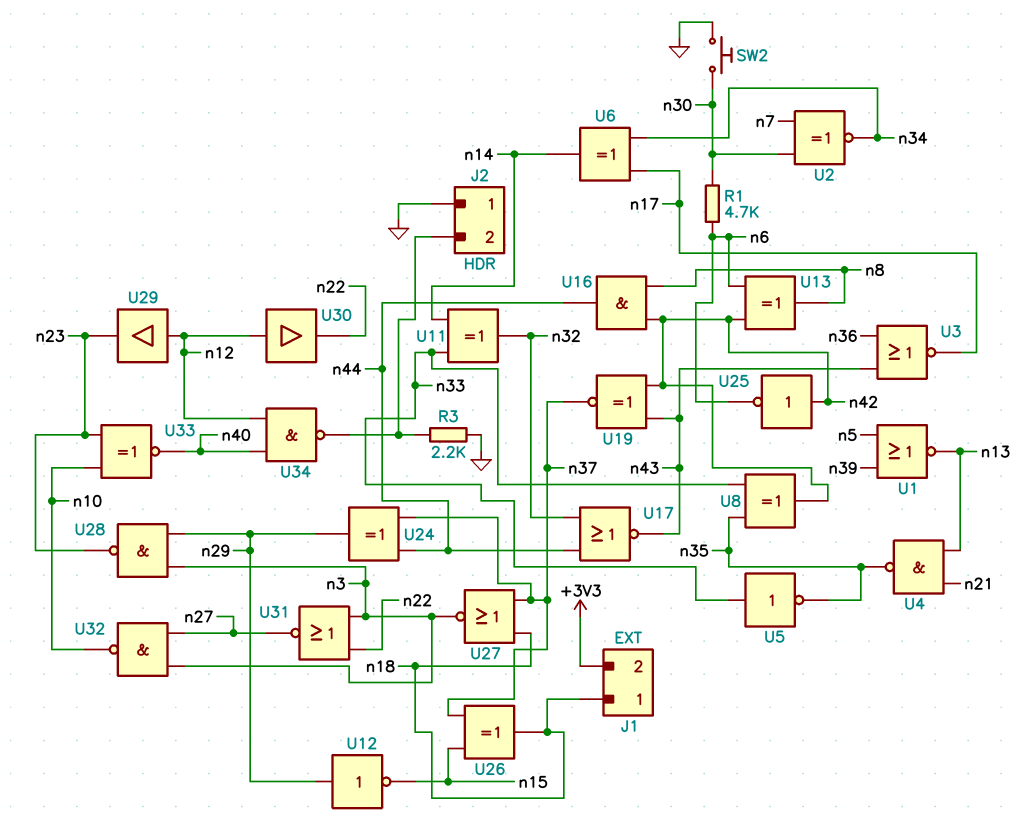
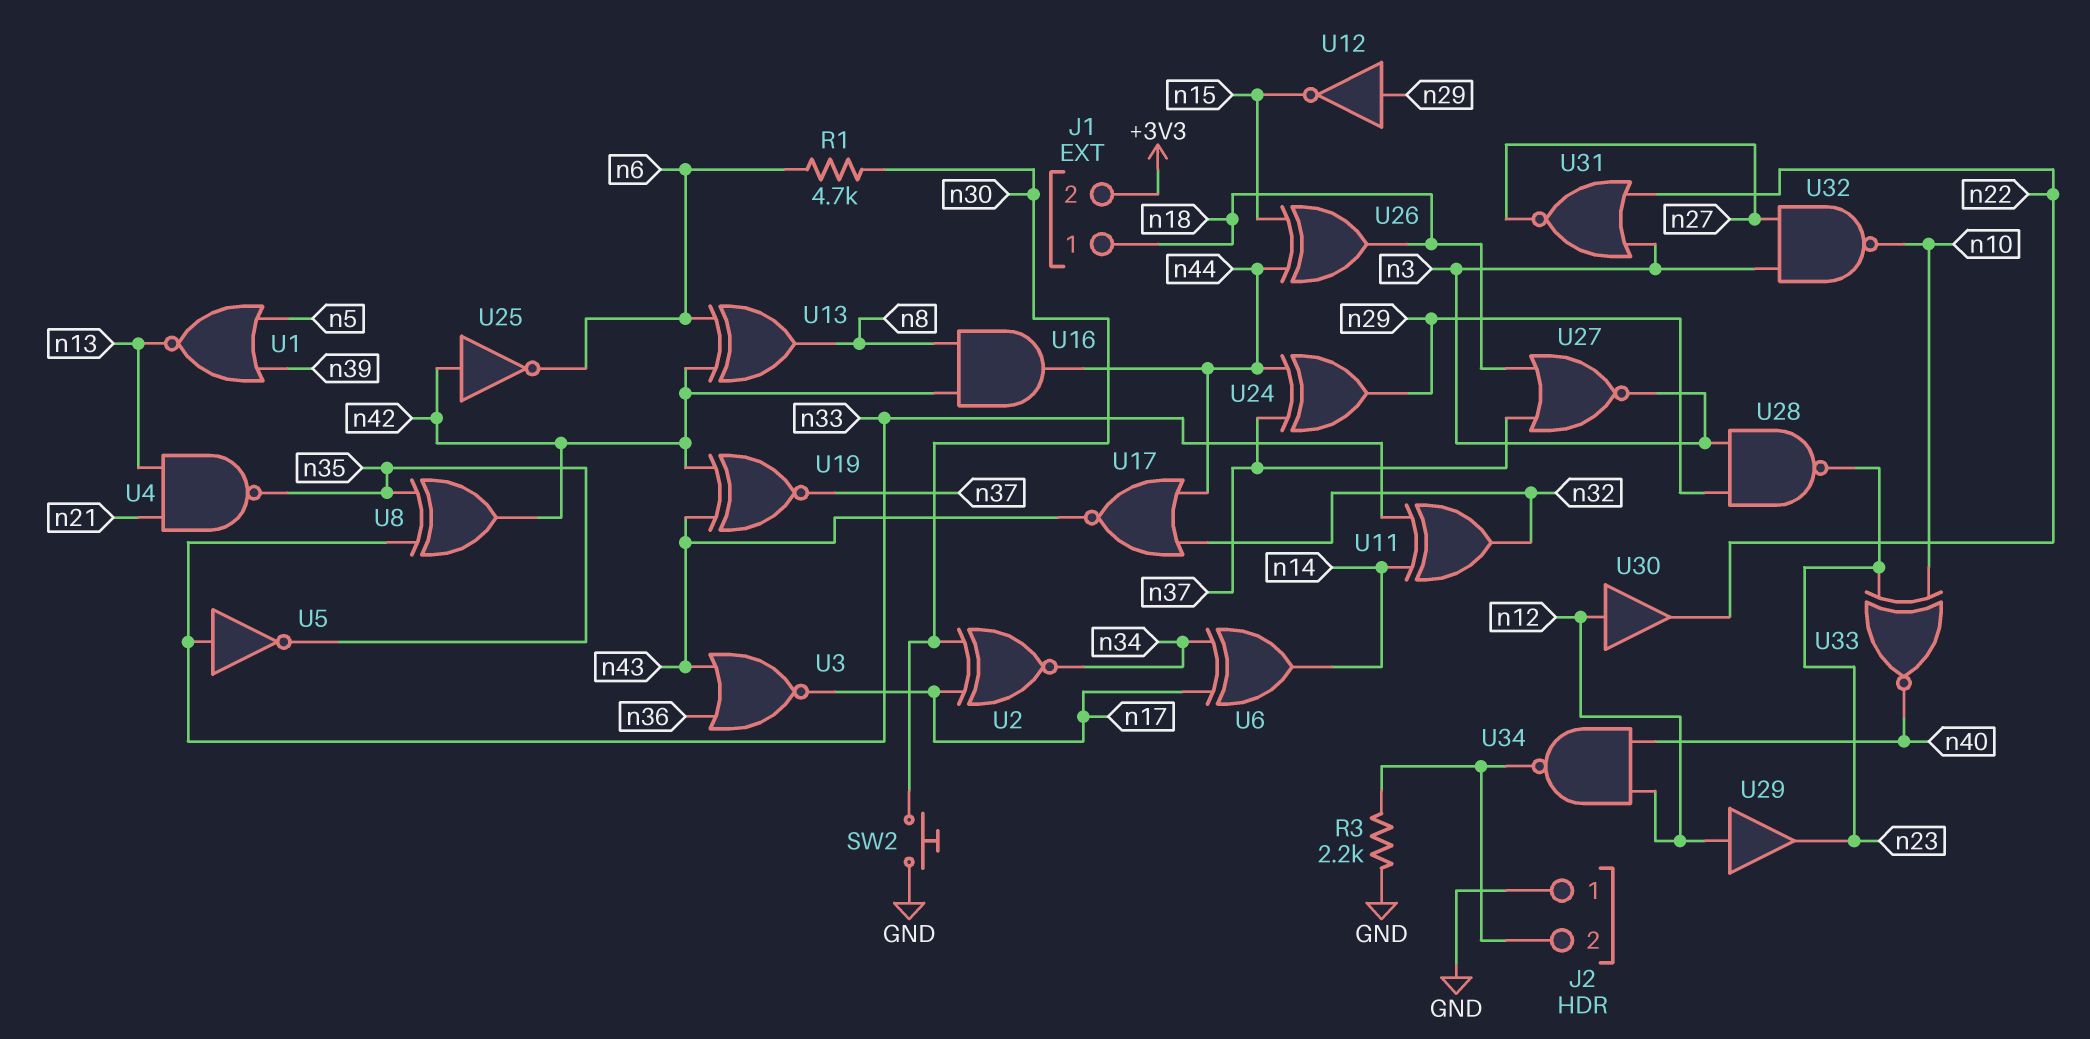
U2: XNOR (in n7, in n30, out n34) -> XNOR (in n17, in n30, out n34)
U26: XOR (in n15, in n37, out n18) -> XOR (in n15, in n44, out n18)

